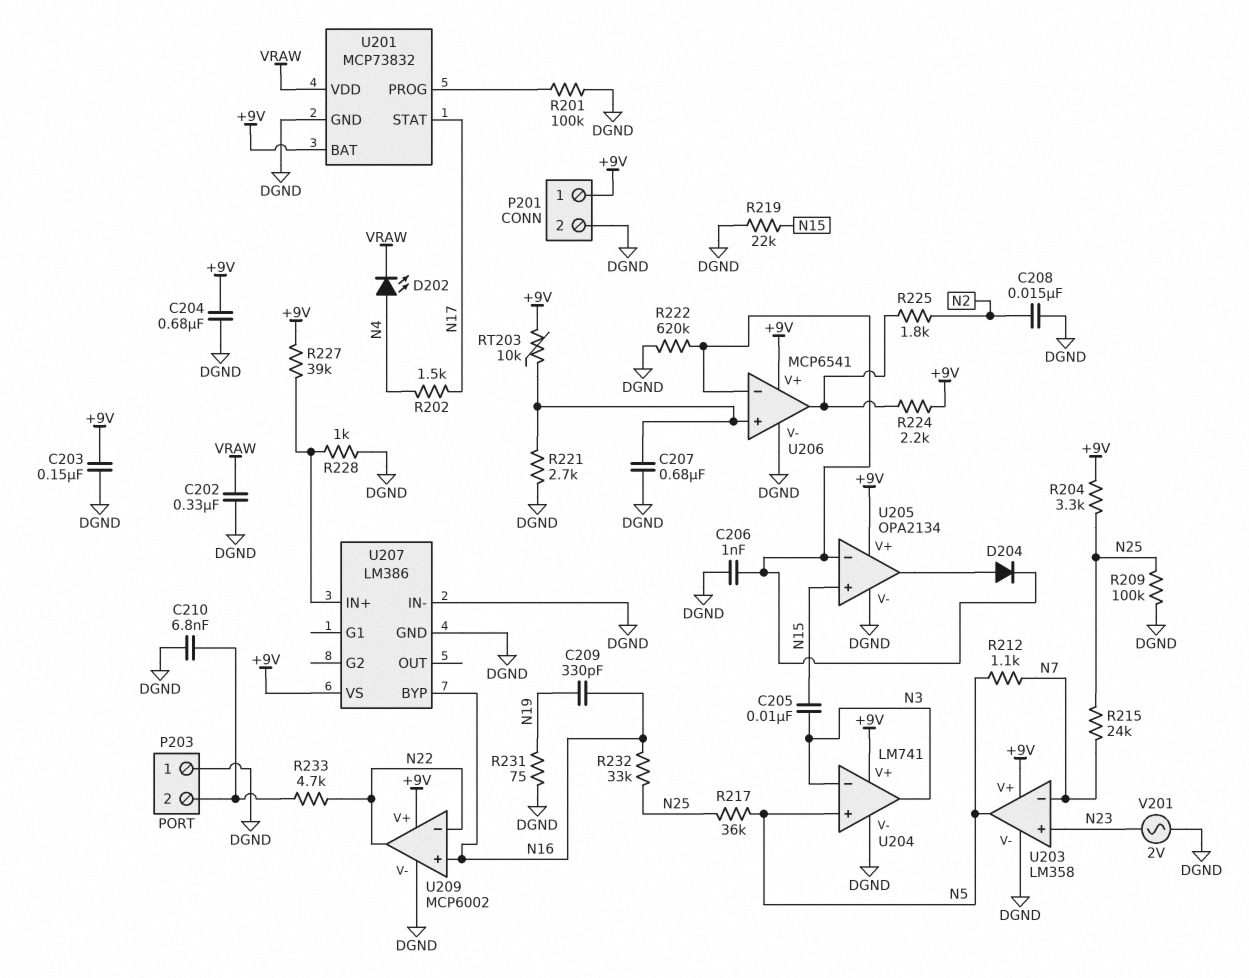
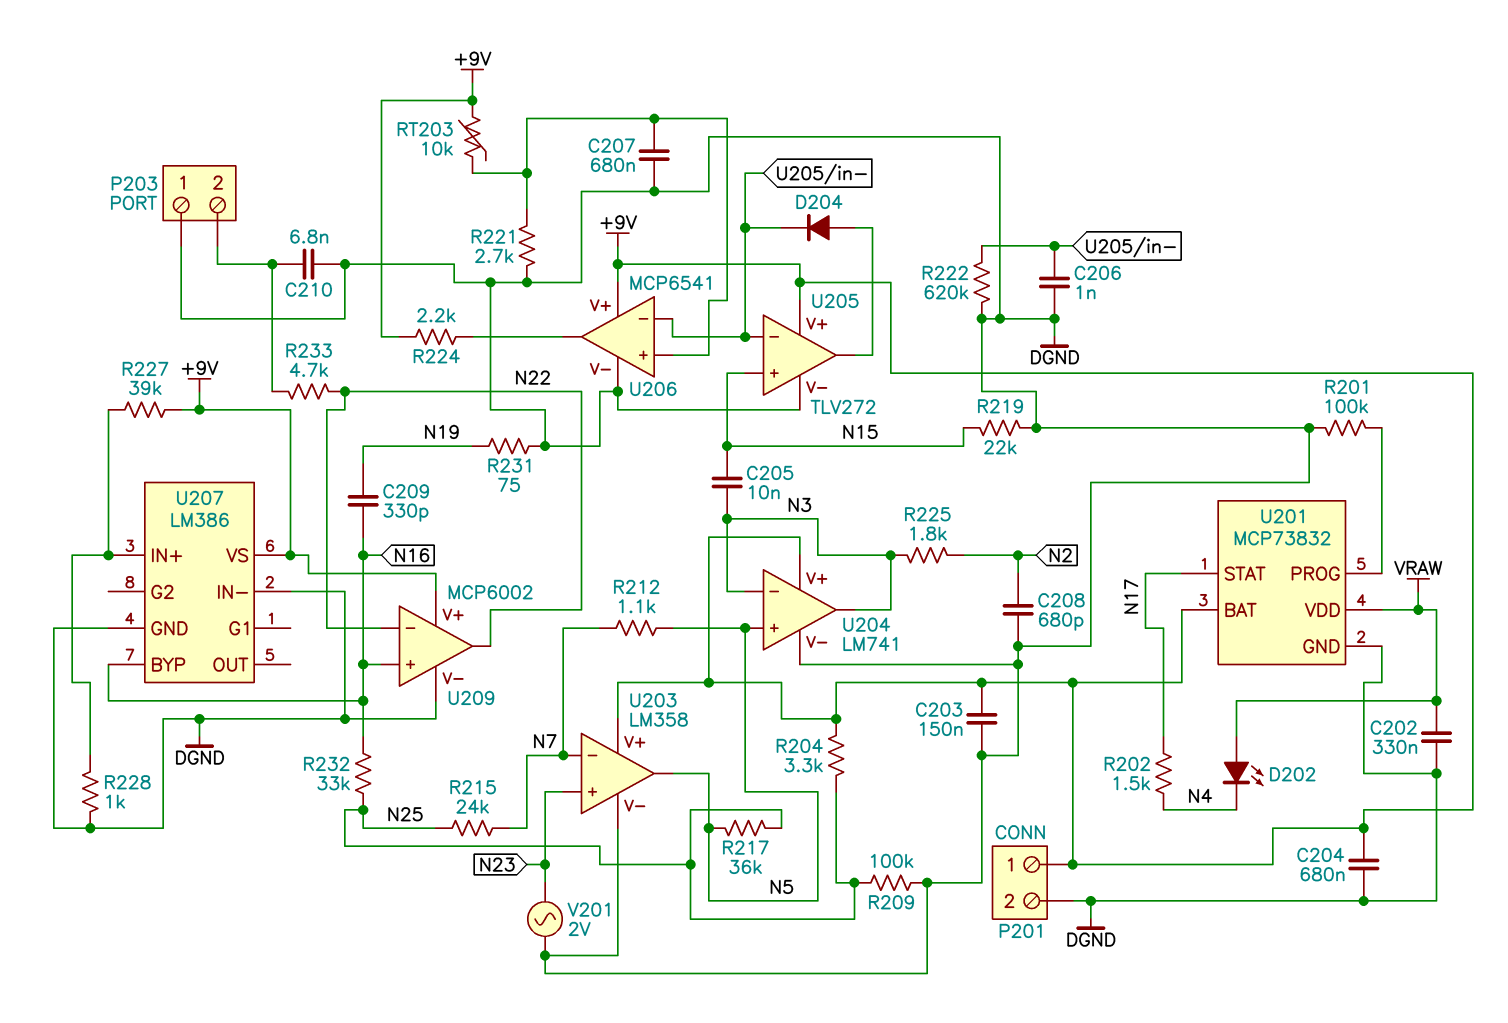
C208: 15nF (DGND, N2) -> 680pF (DGND, N2)
D202: LED (A N4, K VRAW) -> LED (A VRAW, K N4)
R225: 1.8k (N2, U206/out) -> 1.8k (N2, N3)
U205: OPA2134 -> TLV272

